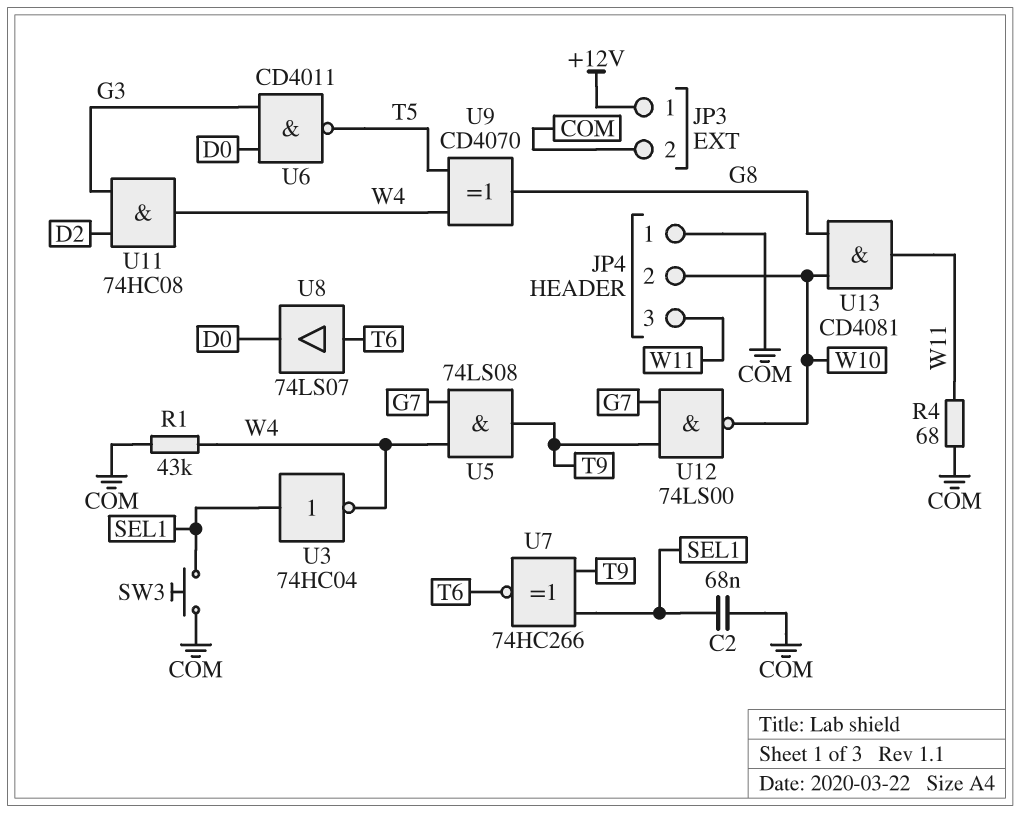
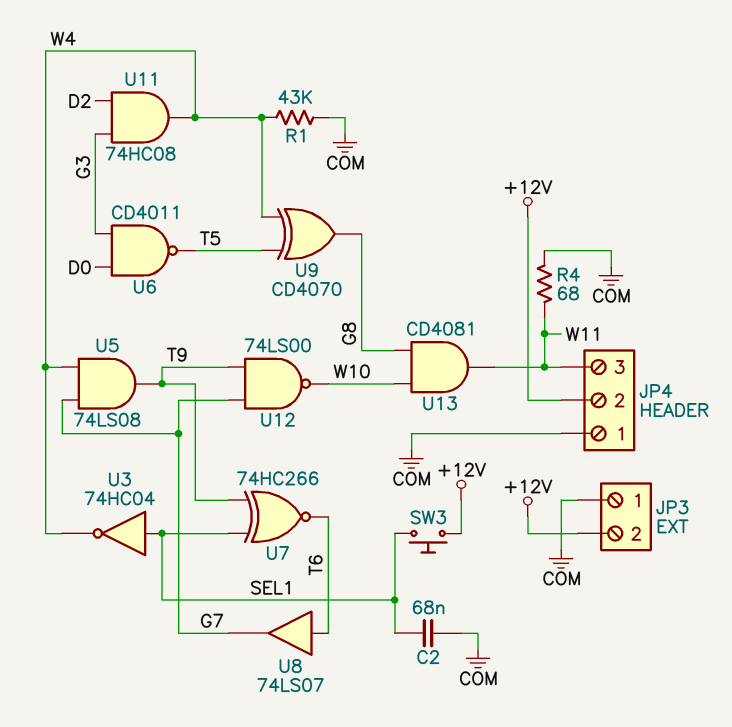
JP3 pin 1: +12V -> COM
JP3 pin 2: COM -> +12V
JP4 pin 2: W10 -> +12V
SW3: button (COM, SEL1) -> button (+12V, SEL1)
U8: buffer 74LS07 (in T6, out D0) -> buffer 74LS07 (in T6, out G7)

